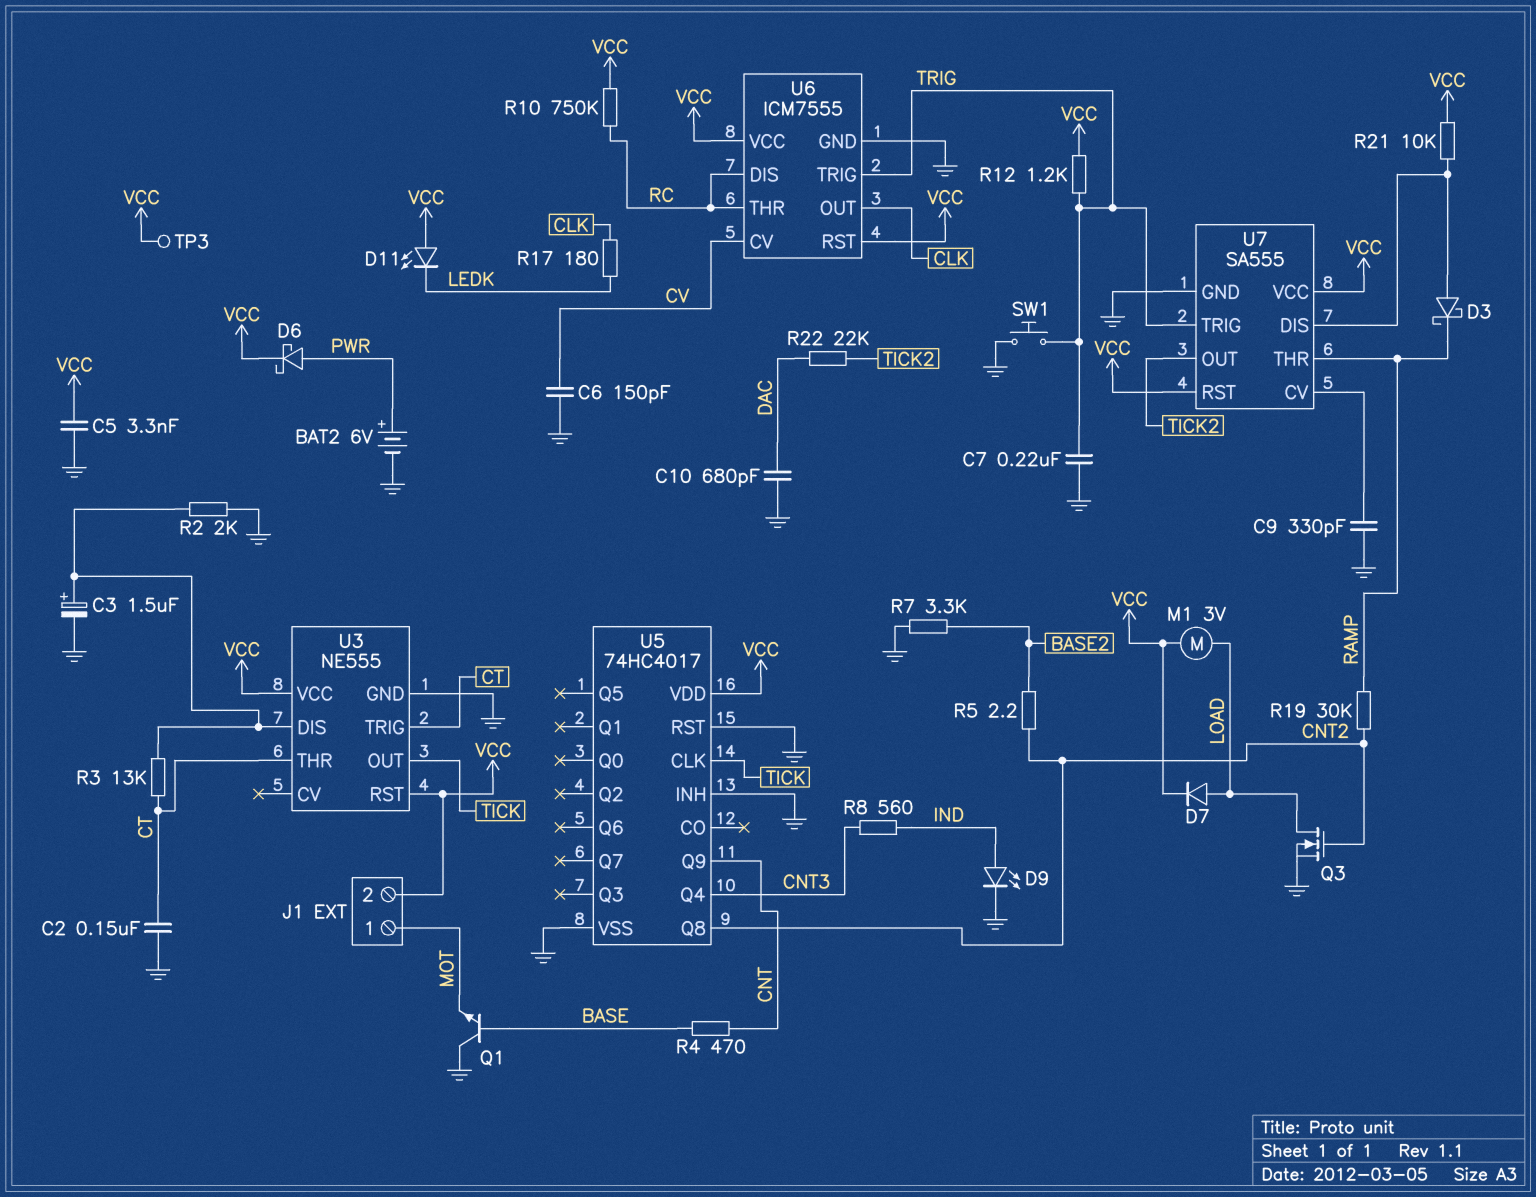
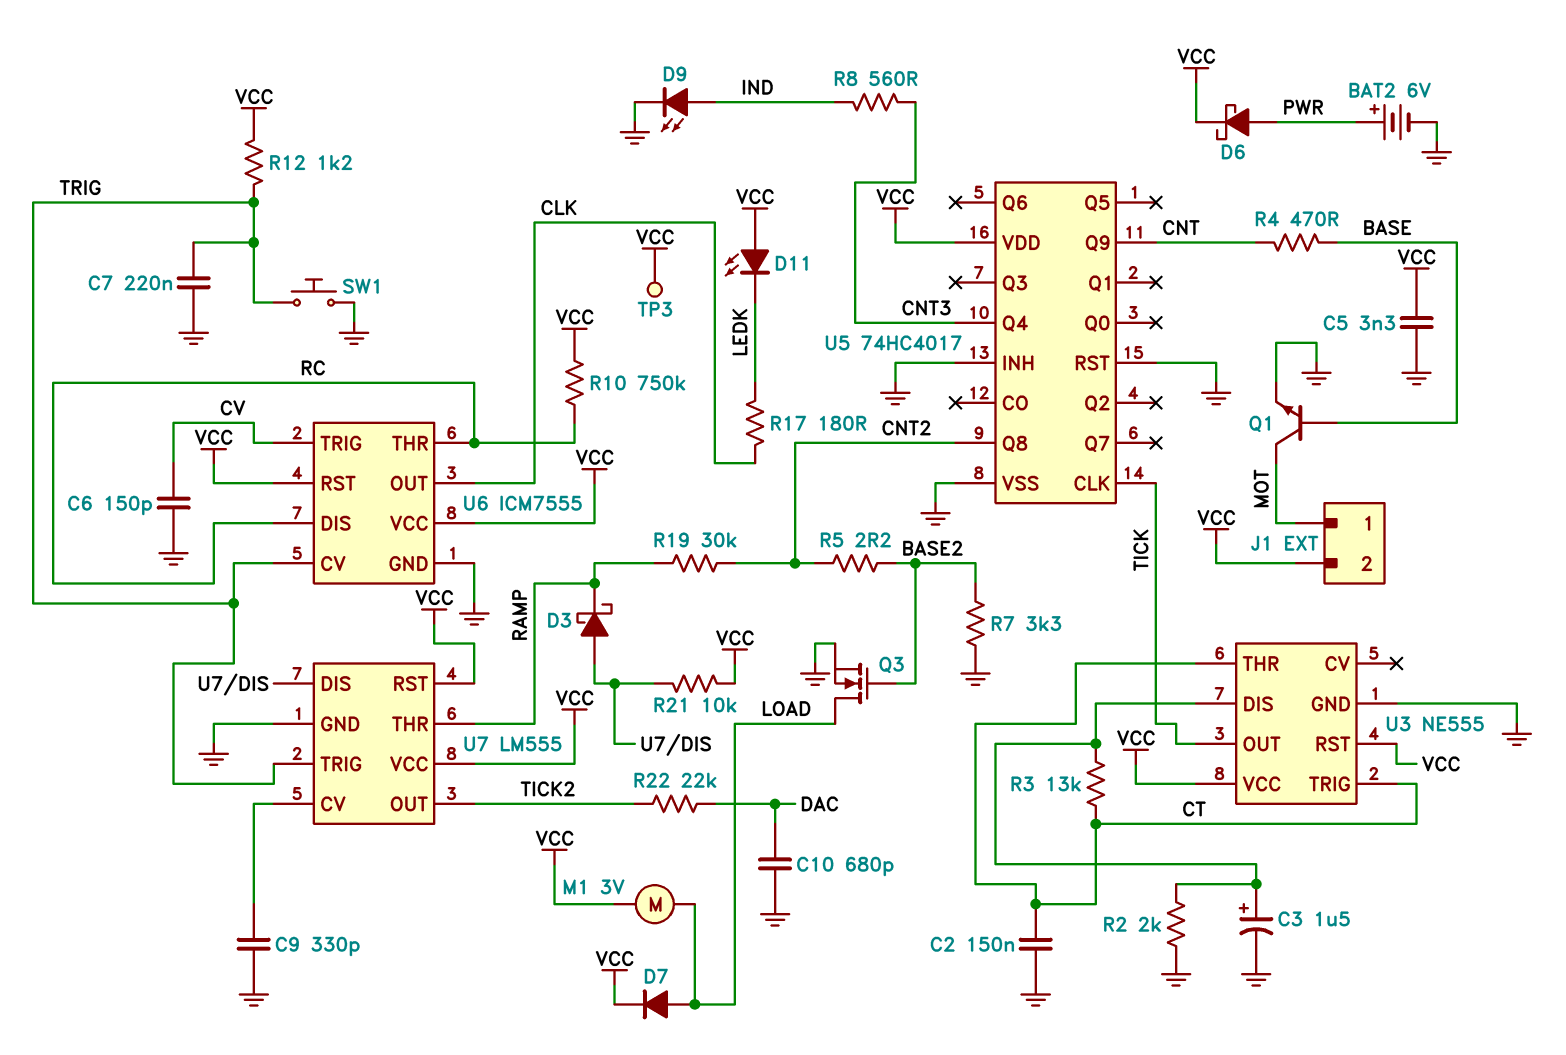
Q1: NPN (B BASE, C GND, E MOT) -> NPN (B BASE, C MOT, E GND)
Q3: NMOS (G CNT2, D LOAD, S GND) -> NMOS (G BASE2, D LOAD, S GND)
U6 pin CV: CV -> TRIG
U6 pin TRIG: TRIG -> CV
U7: SA555 -> LM555

